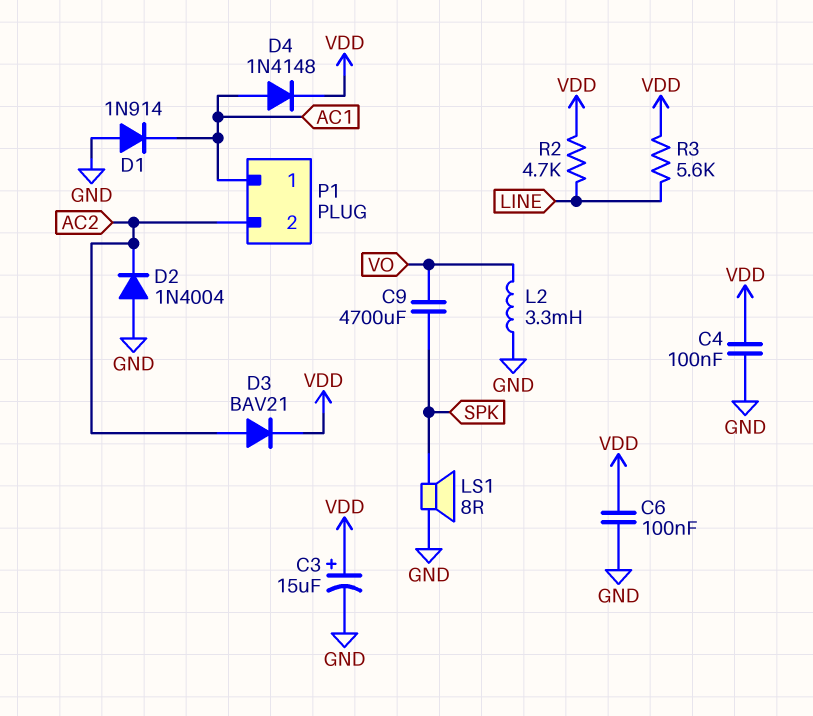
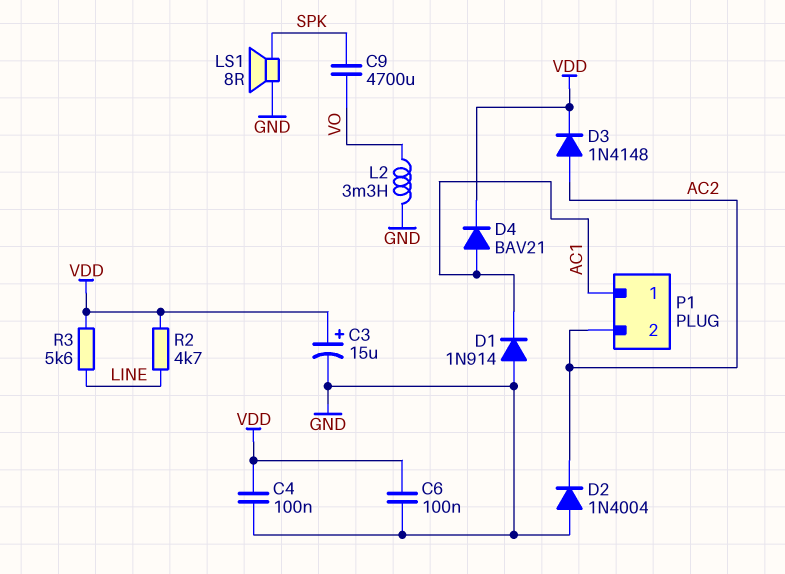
D3: diode BAV21 (A AC2, K VDD) -> diode 1N4148 (A AC2, K VDD)
D4: diode 1N4148 (A AC1, K VDD) -> diode BAV21 (A AC1, K VDD)

